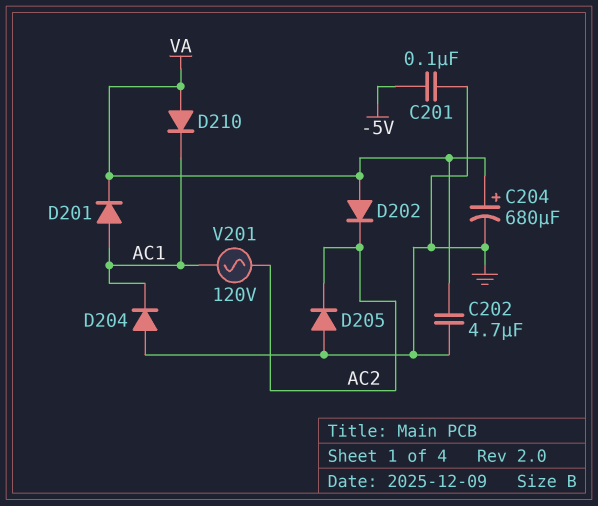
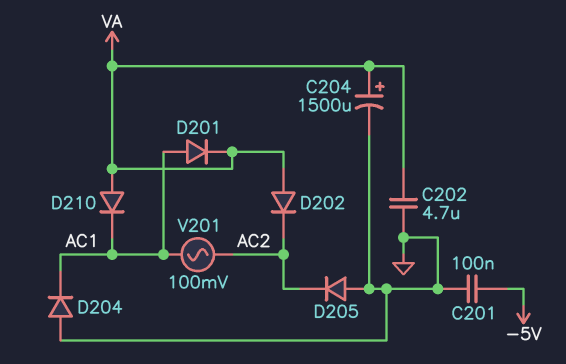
C204: 680uF (plus VA, minus GND) -> 1500uF (plus VA, minus GND)
V201: AC 120V (AC1, AC2) -> AC 100mV (AC1, AC2)

